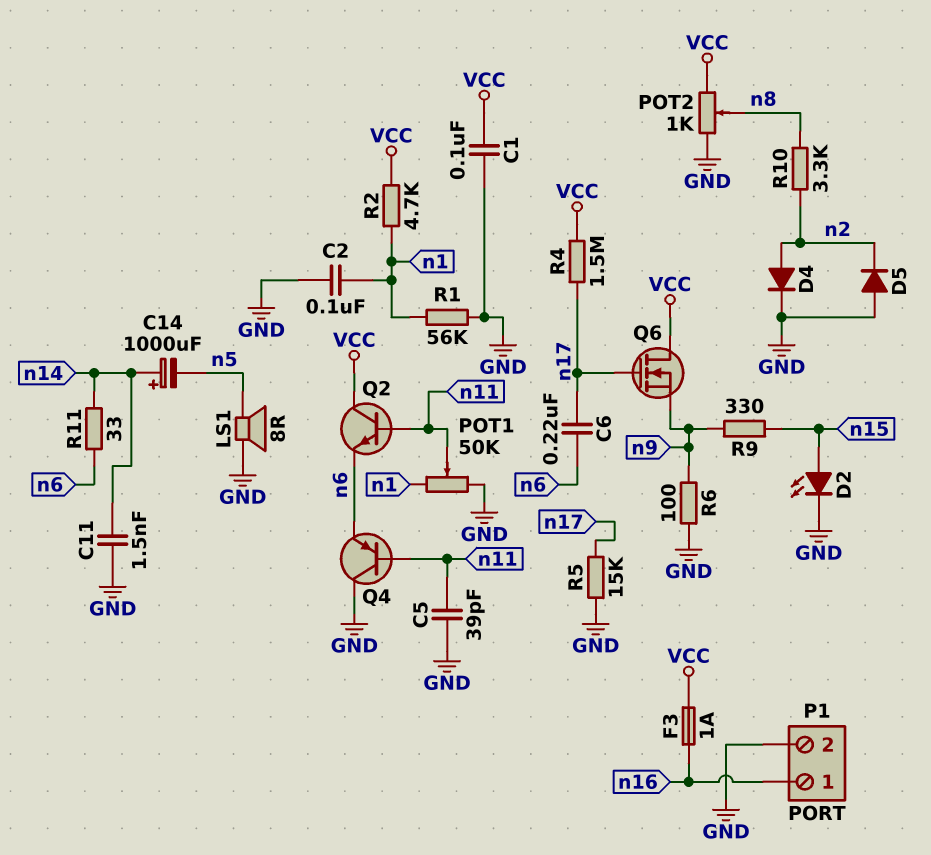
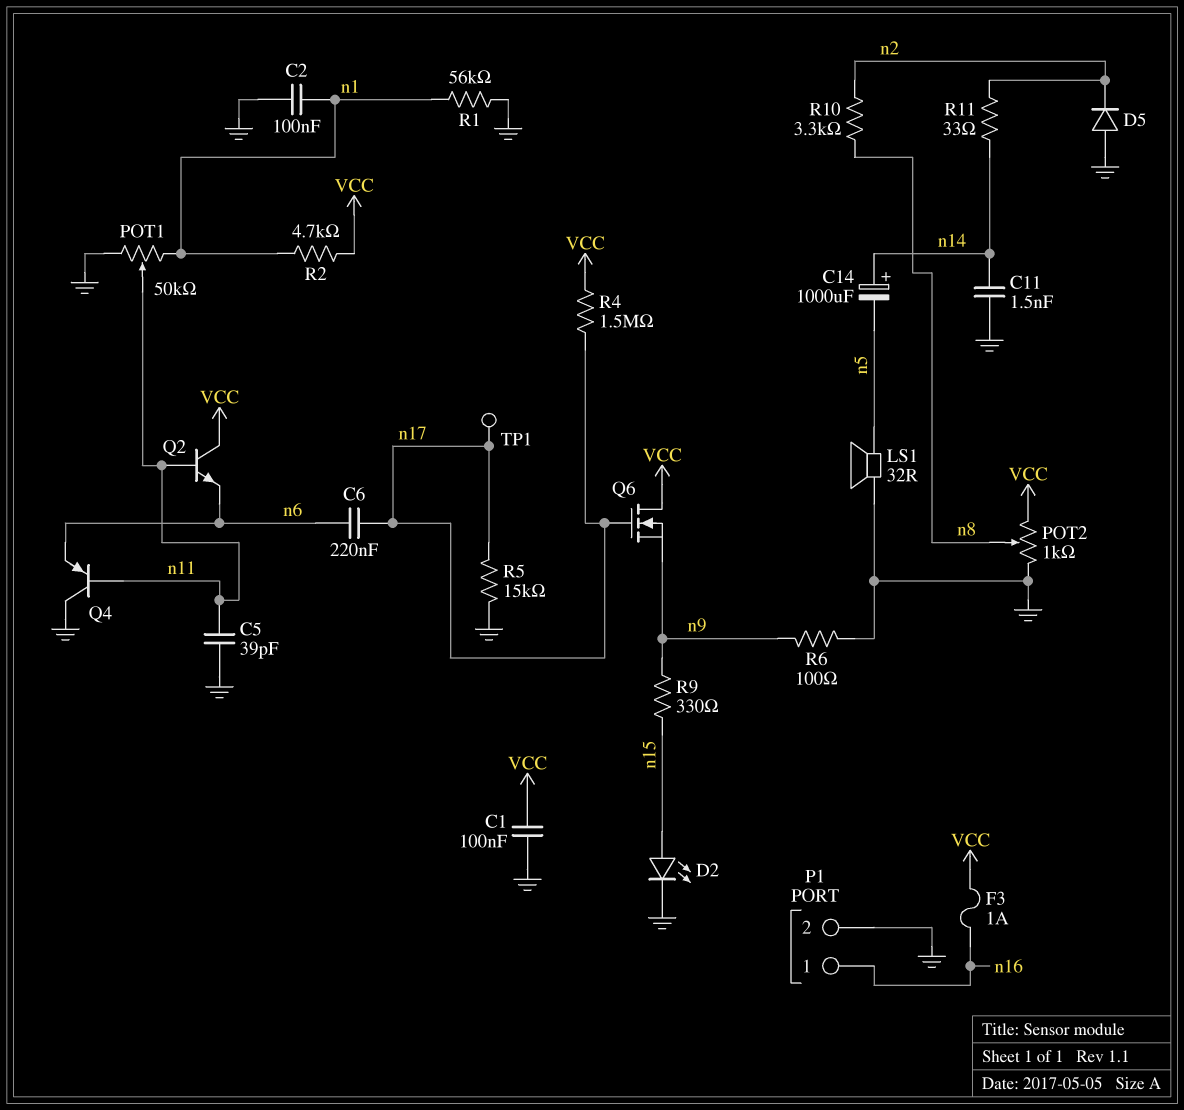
D4: diode (A n2, K GND) -> none
LS1: speaker 8R (GND, n5) -> speaker 32R (GND, n5)
R11: 33 (n6, n14) -> 33 (n2, n14)
TP1: none -> test point (n17)

